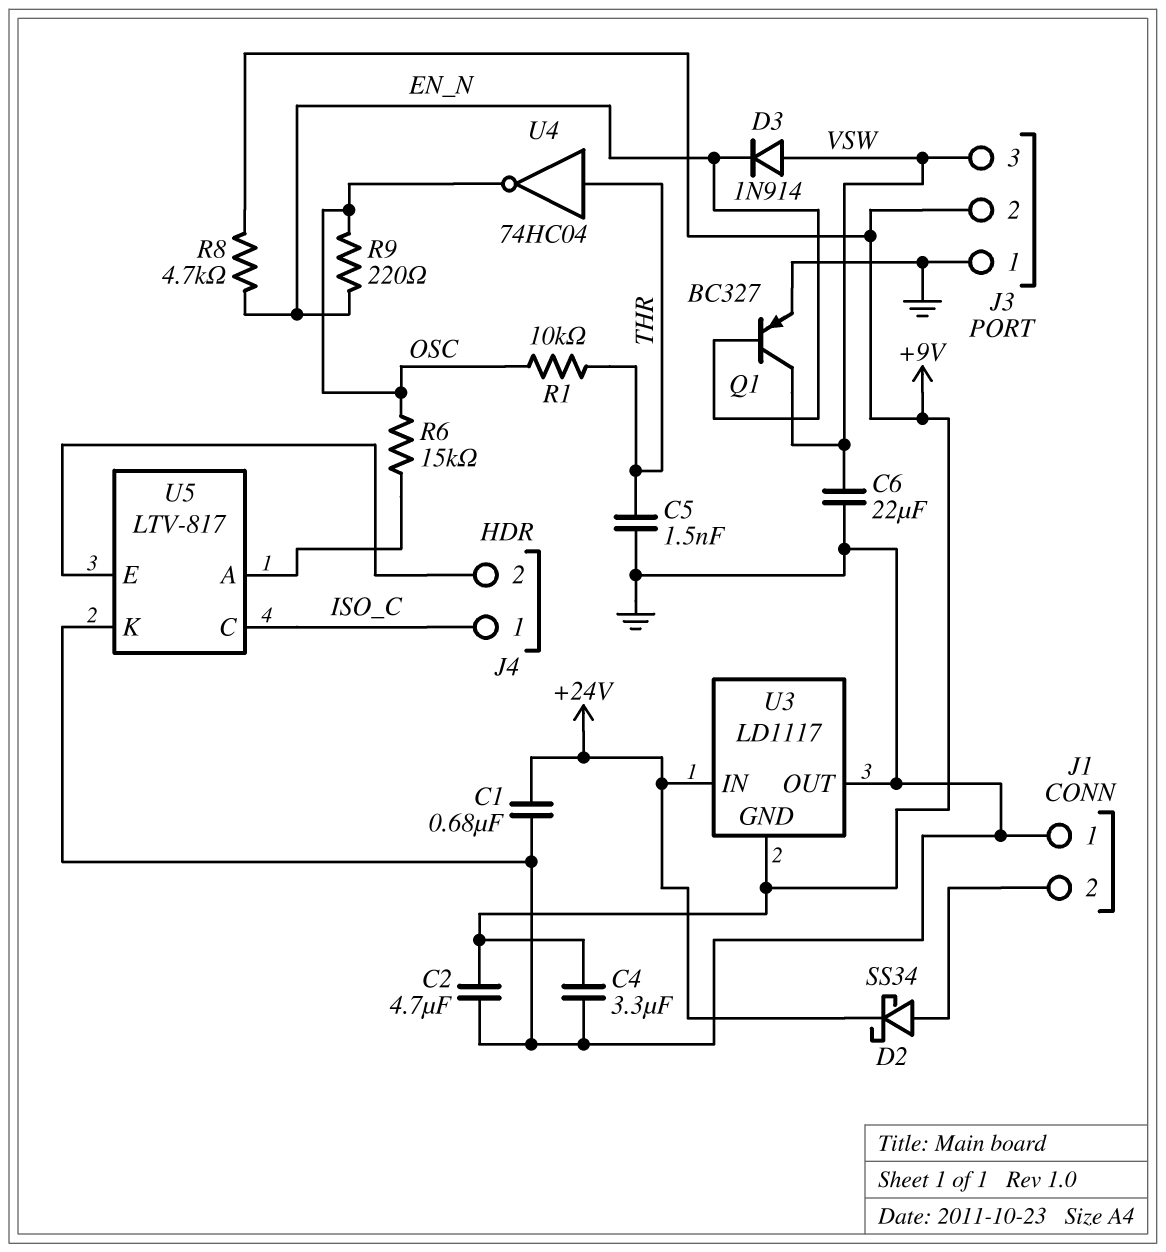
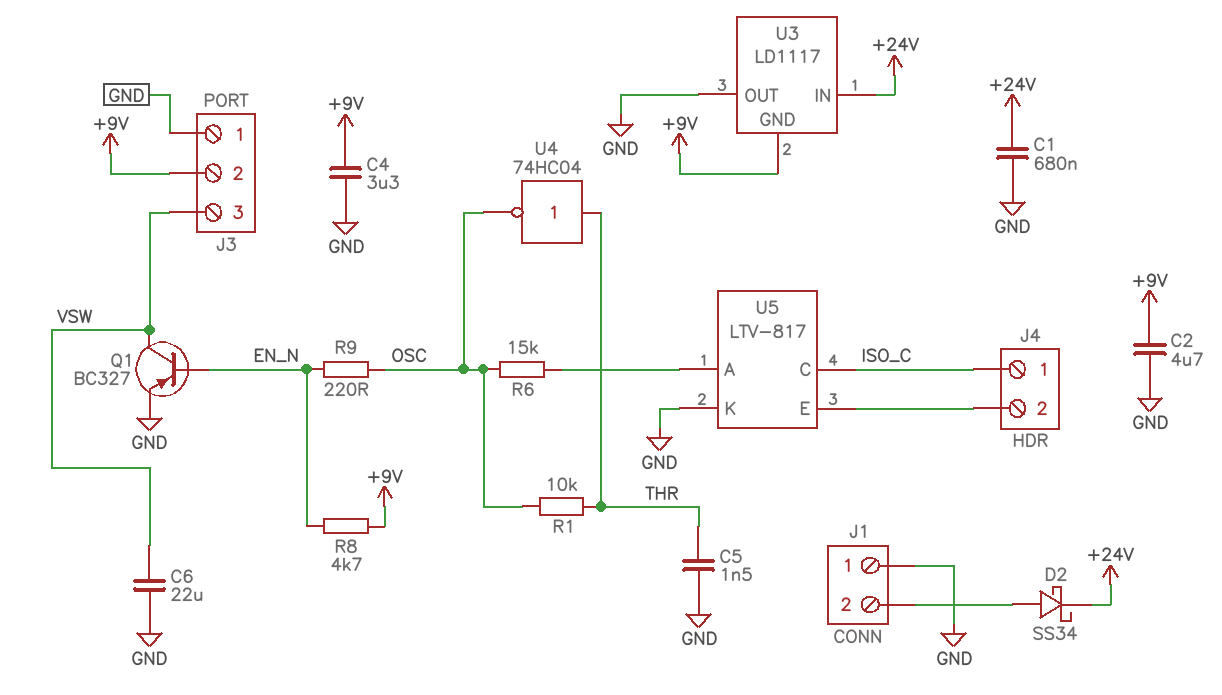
D3: diode 1N914 (A VSW, K EN_N) -> none

